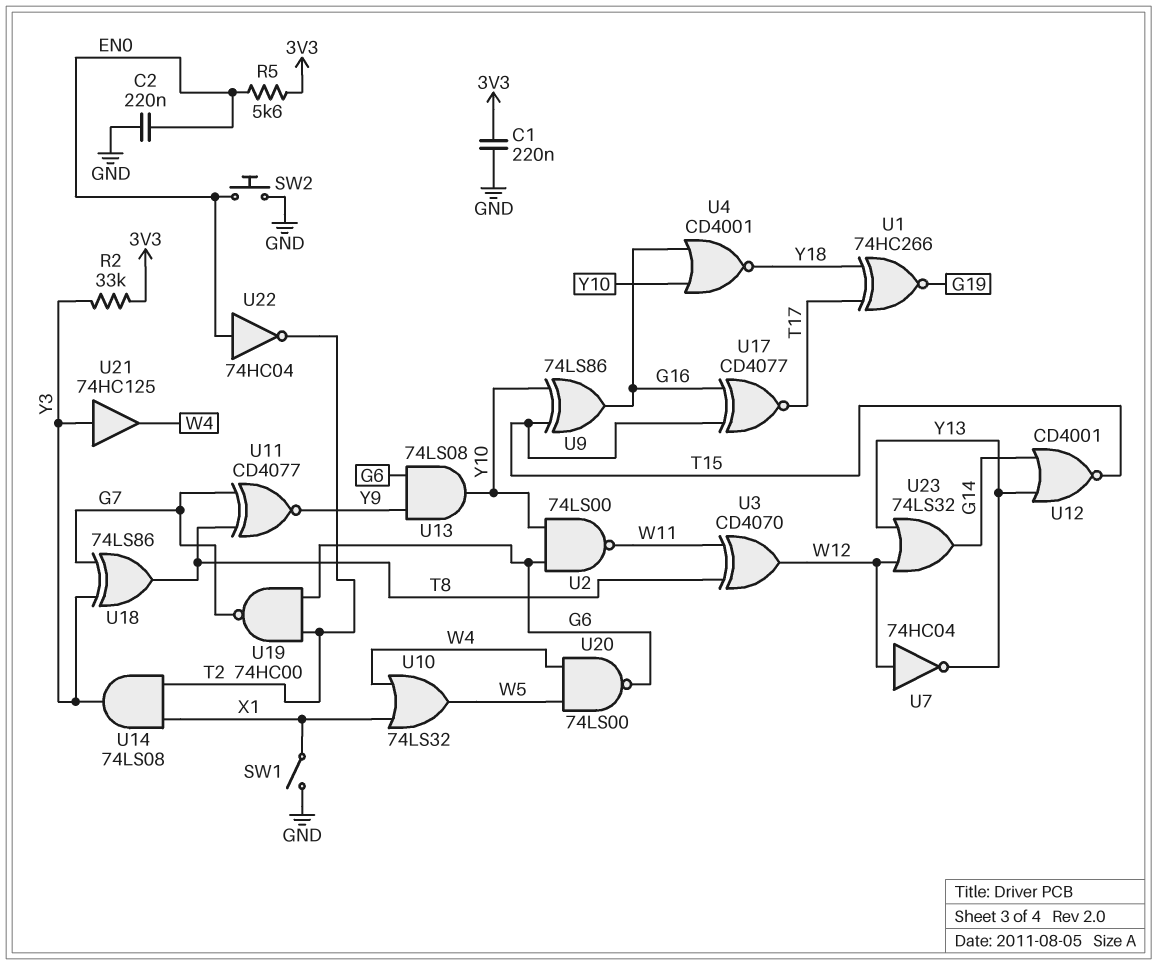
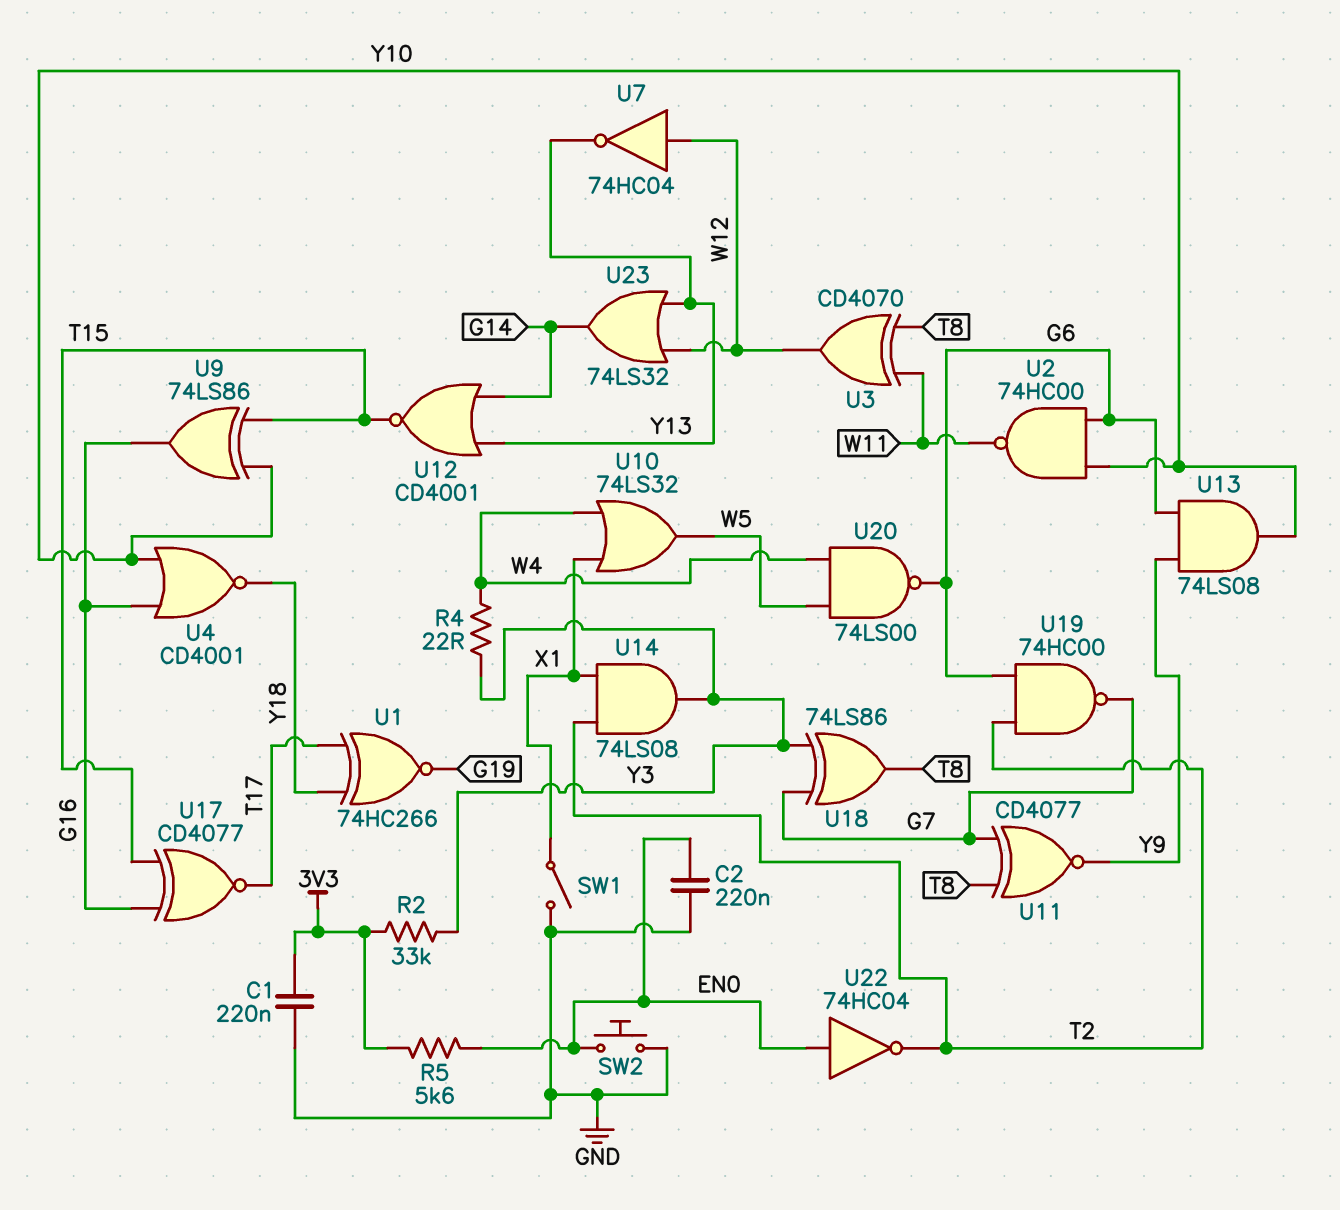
R4: none -> 22 (W4, Y3)
U2: NAND 74LS00 (in G6, in Y10, out W11) -> NAND 74HC00 (in G6, in Y10, out W11)
U21: buffer 74HC125 (in Y3, out W4) -> none

